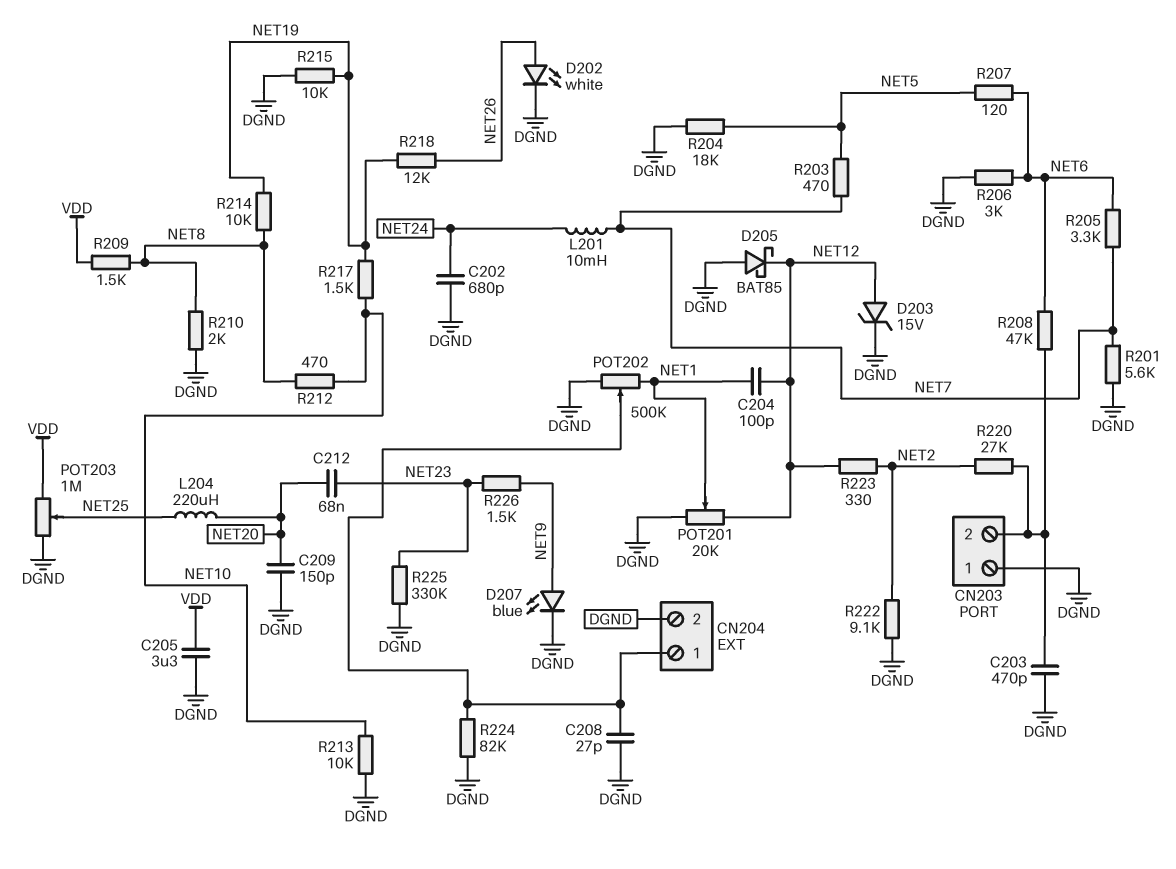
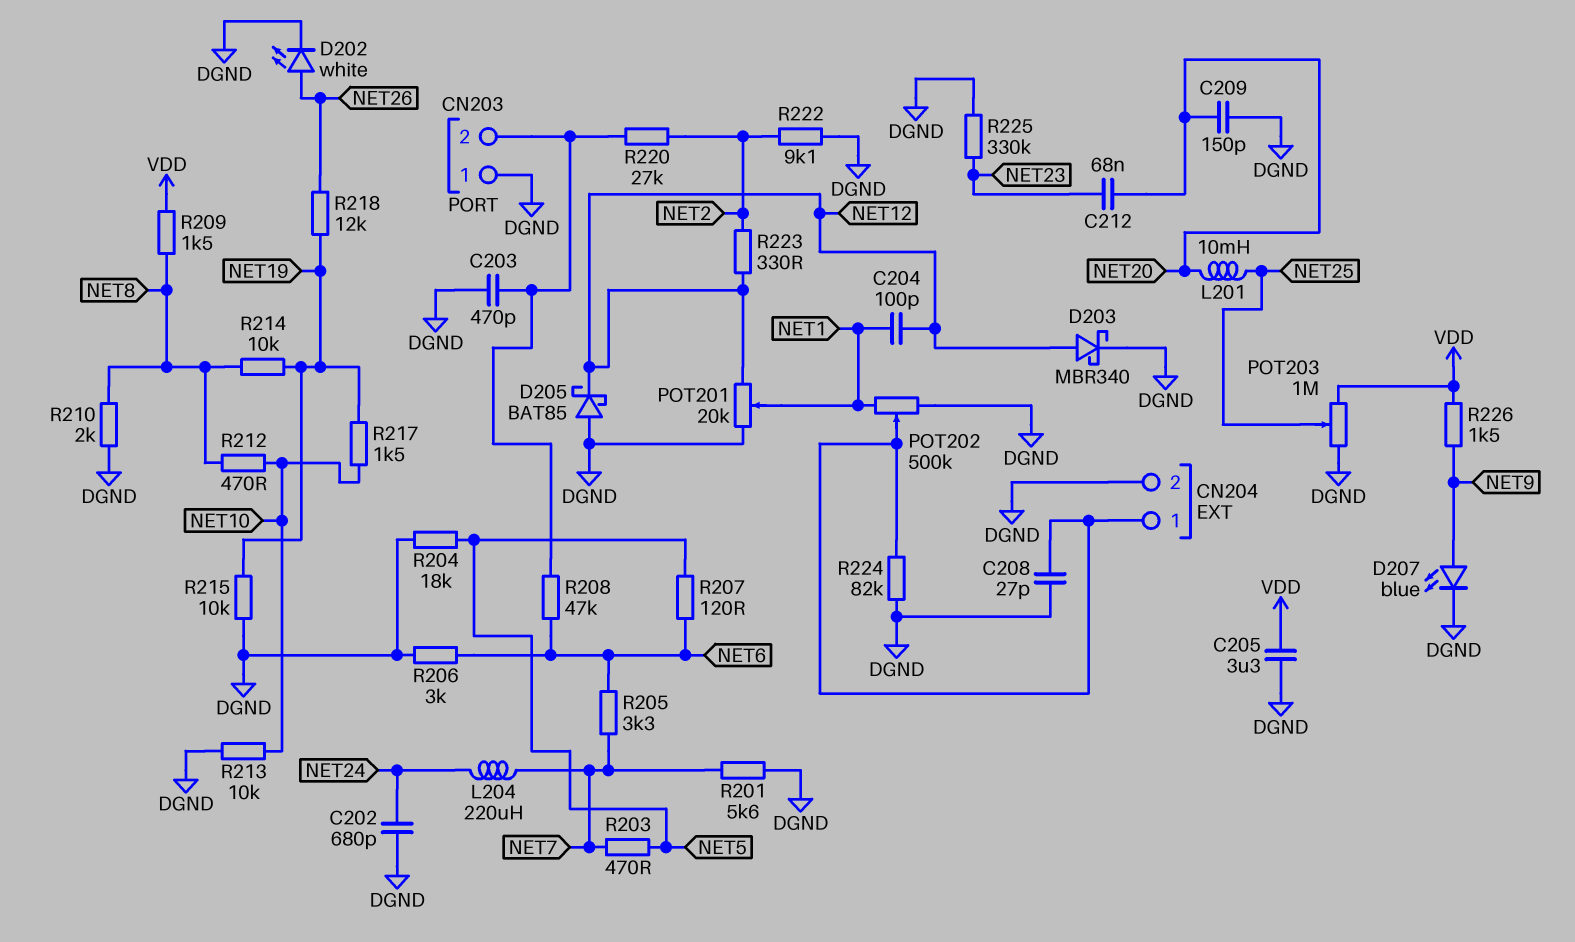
D203: zener 15V (A NET12, K DGND) -> schottky MBR340 (A NET12, K DGND)
L201: 10mH (NET7, NET24) -> 10mH (NET20, NET25)
L204: 220uH (NET20, NET25) -> 220uH (NET7, NET24)
R226: 1.5k (NET9, NET23) -> 1.5k (NET9, VDD)

